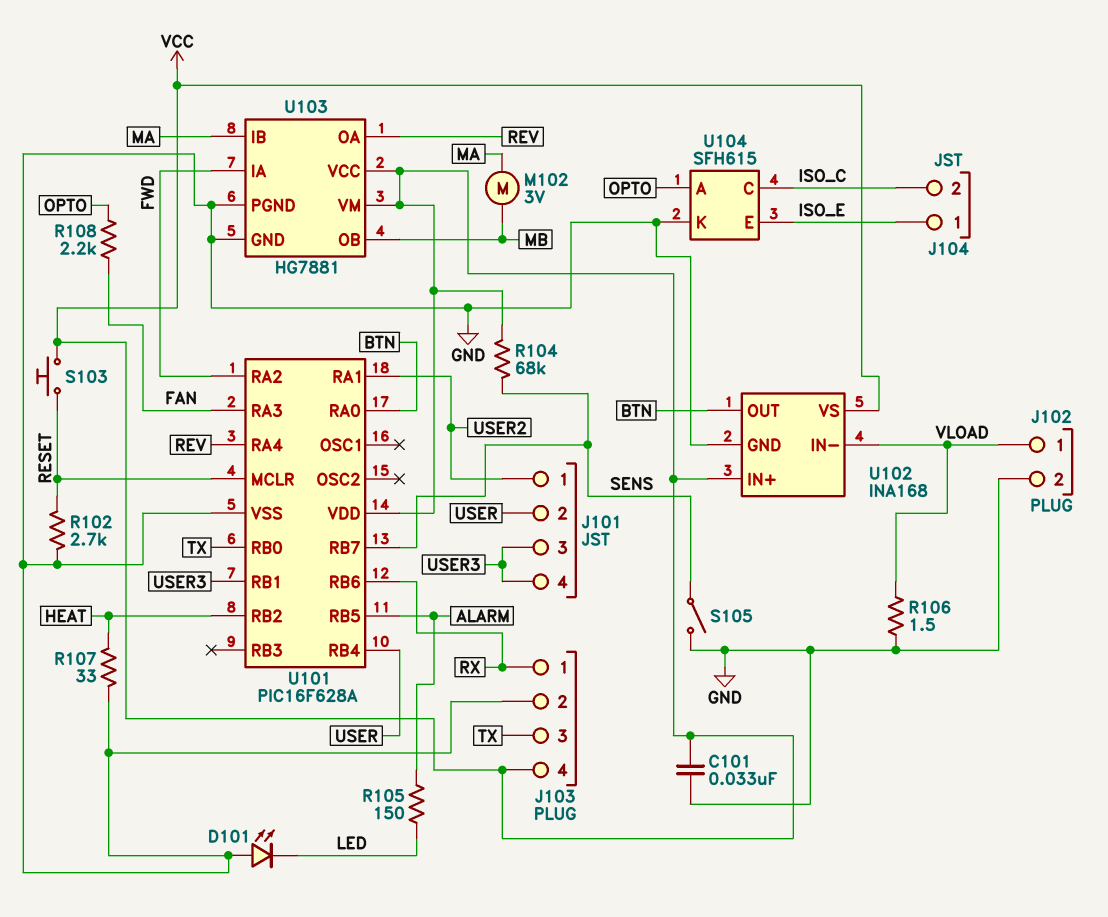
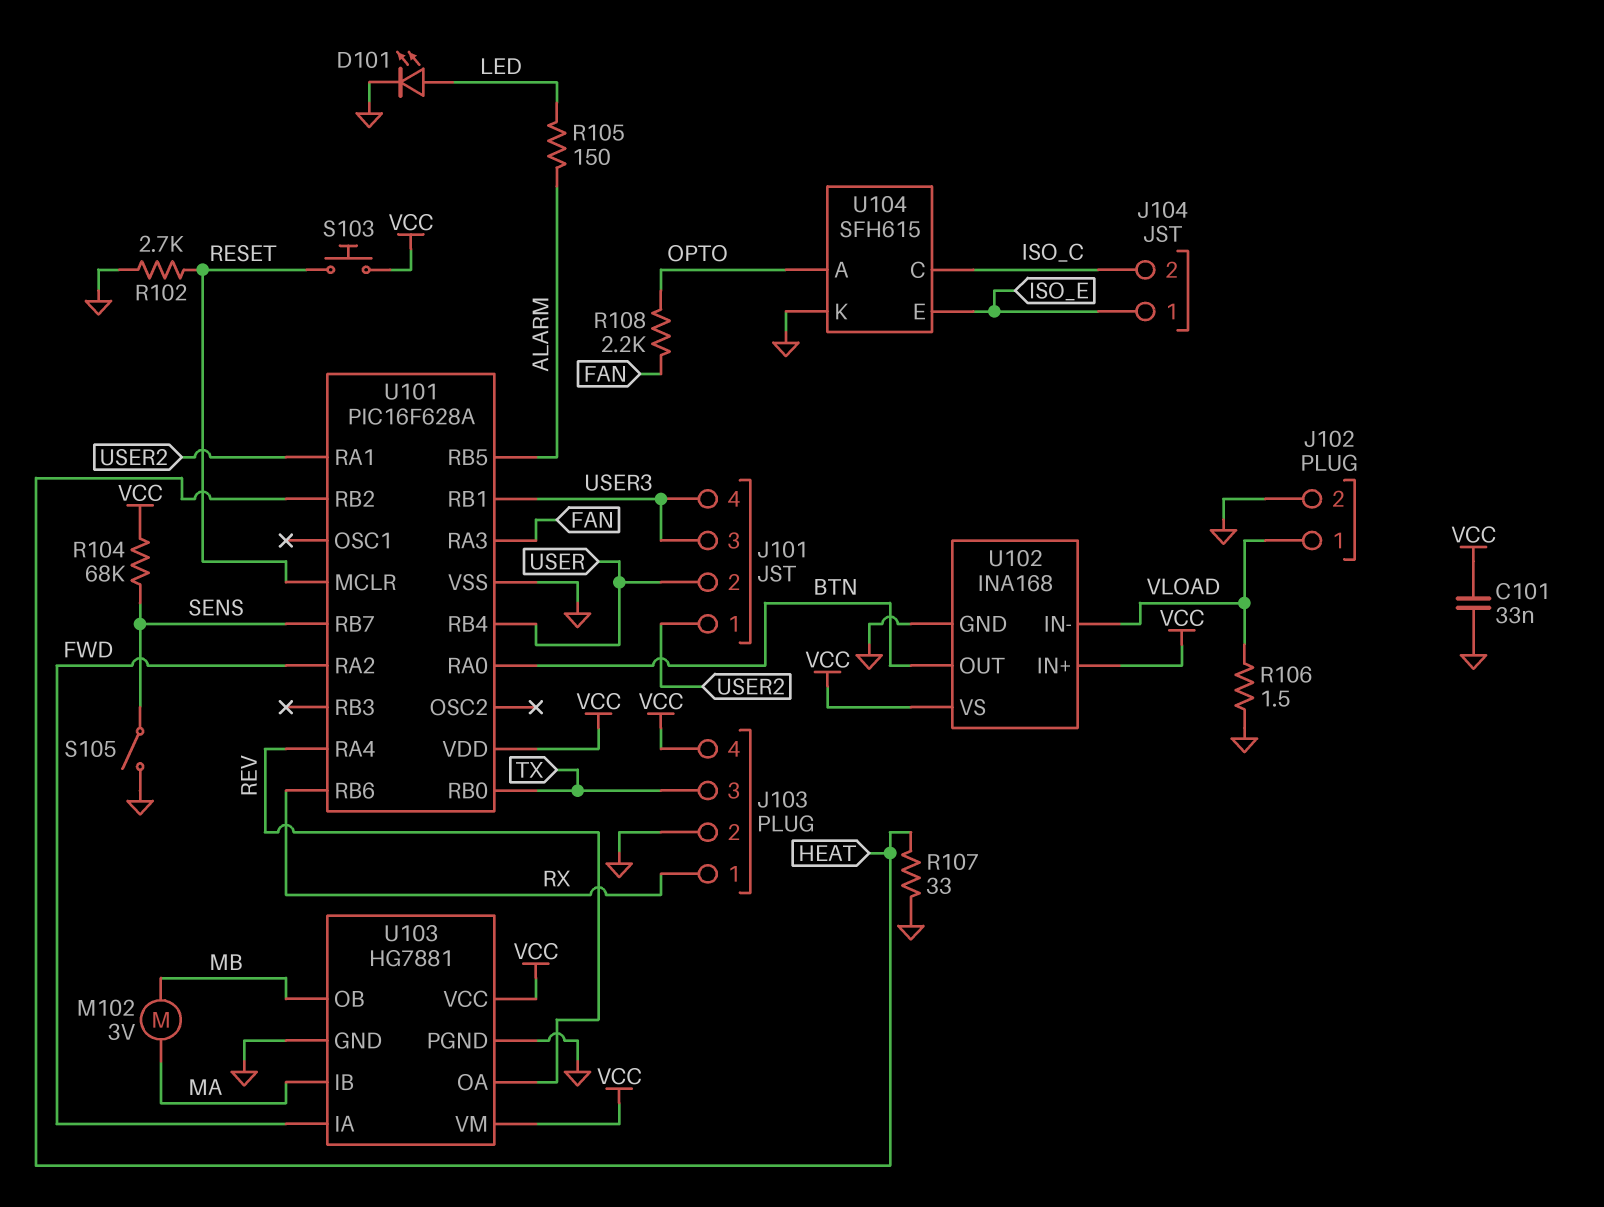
D101: LED (A GND, K LED) -> LED (A LED, K GND)

